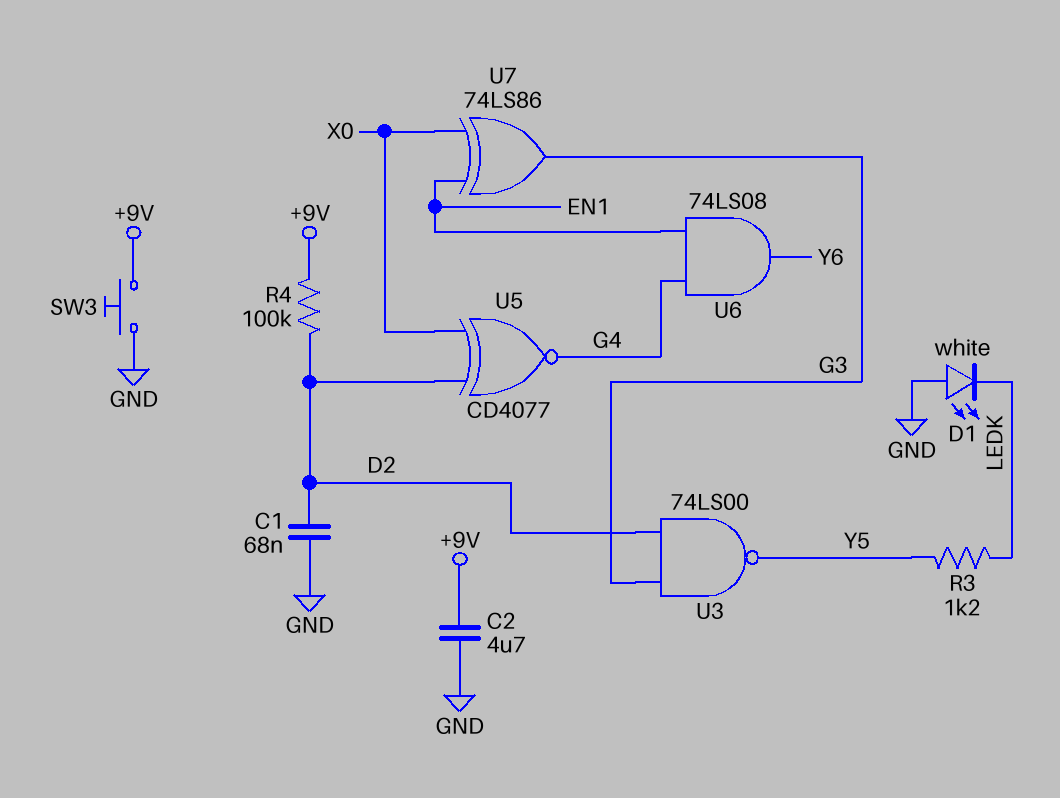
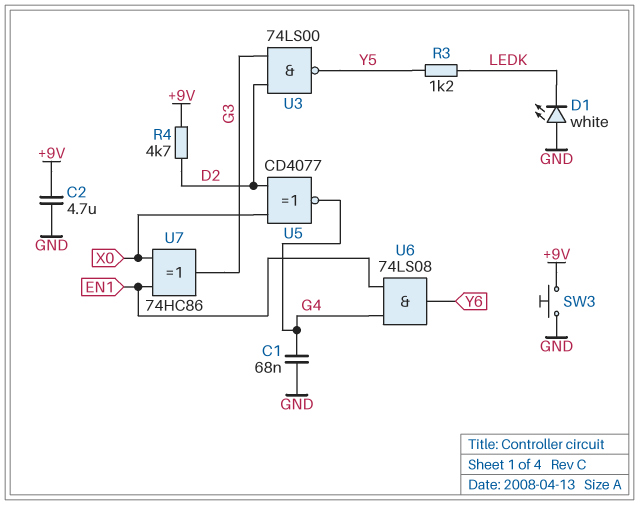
C1: 68nF (D2, GND) -> 68nF (G4, GND)
R4: 100k (+9V, D2) -> 4.7k (+9V, D2)
U7: XOR 74LS86 (in EN1, in X0, out G3) -> XOR 74HC86 (in EN1, in X0, out G3)

